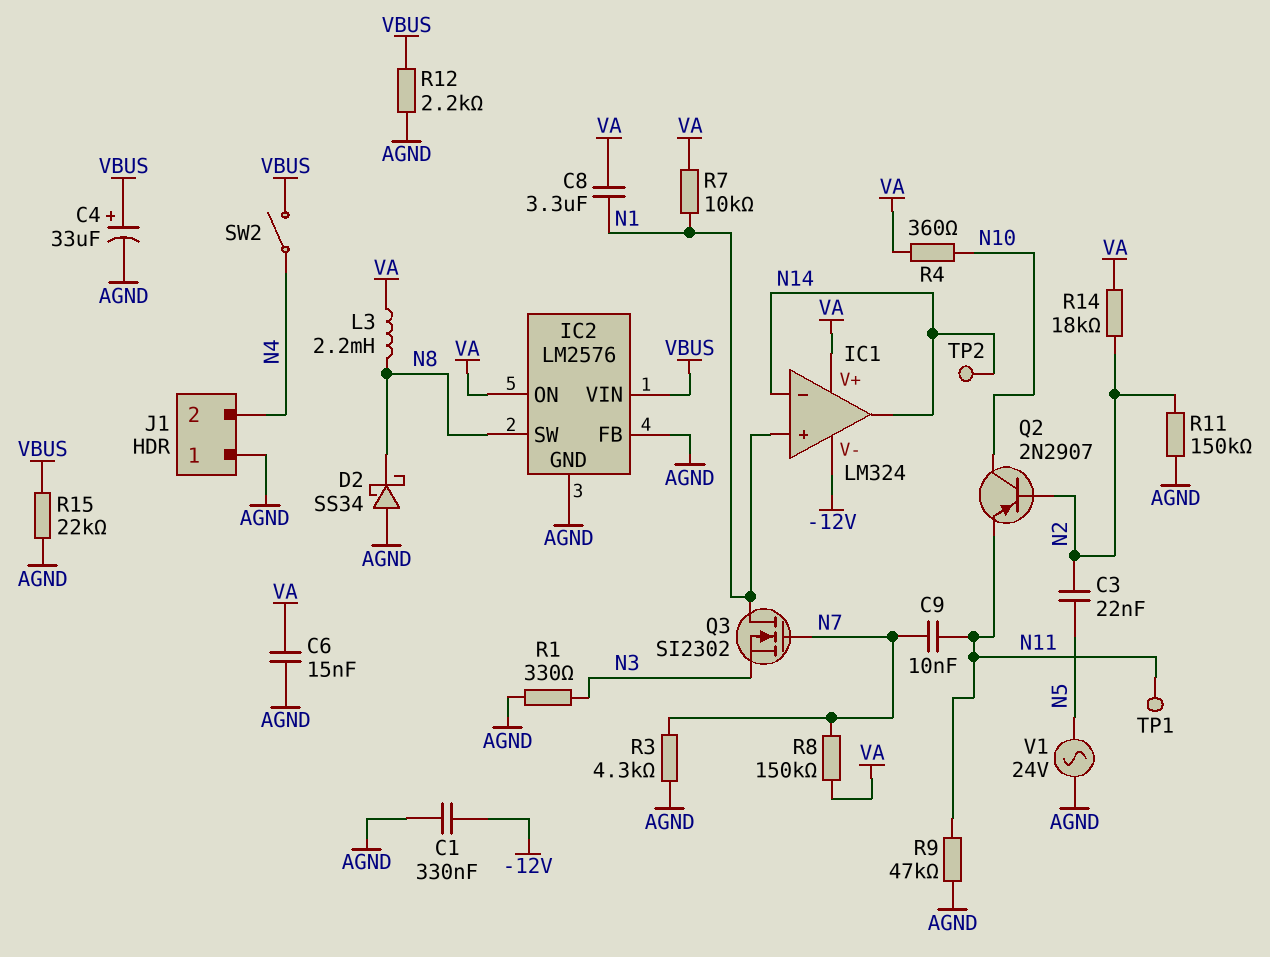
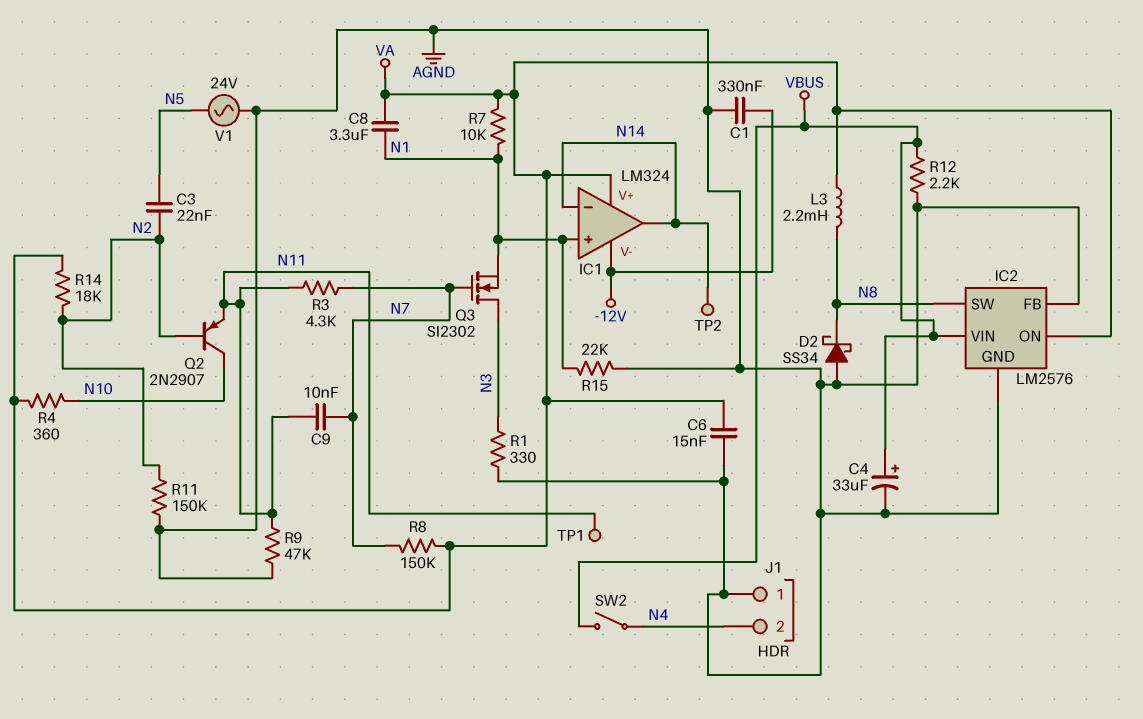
Q3: NMOS SI2302 (G N7, D N1, S N3) -> NMOS SI2302 (G N7, D N3, S N1)
R3: 4.3k (AGND, N7) -> 4.3k (N7, N11)
R15: 22k (AGND, VBUS) -> 22k (AGND, N1)

